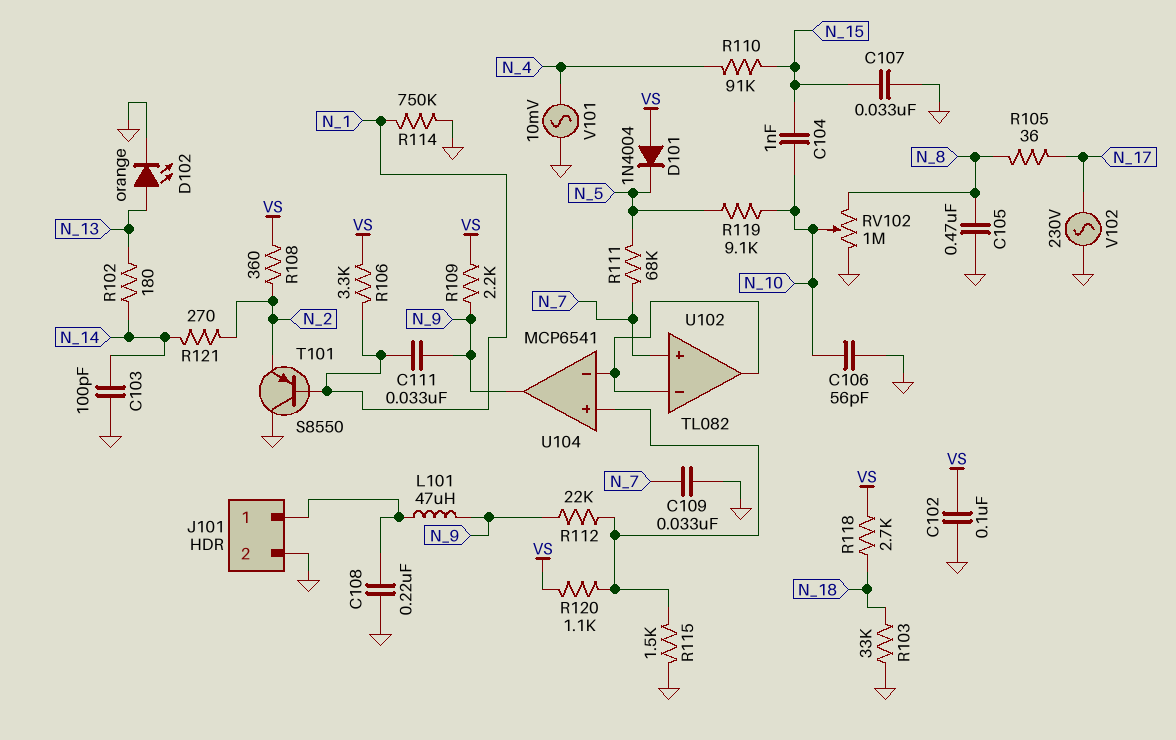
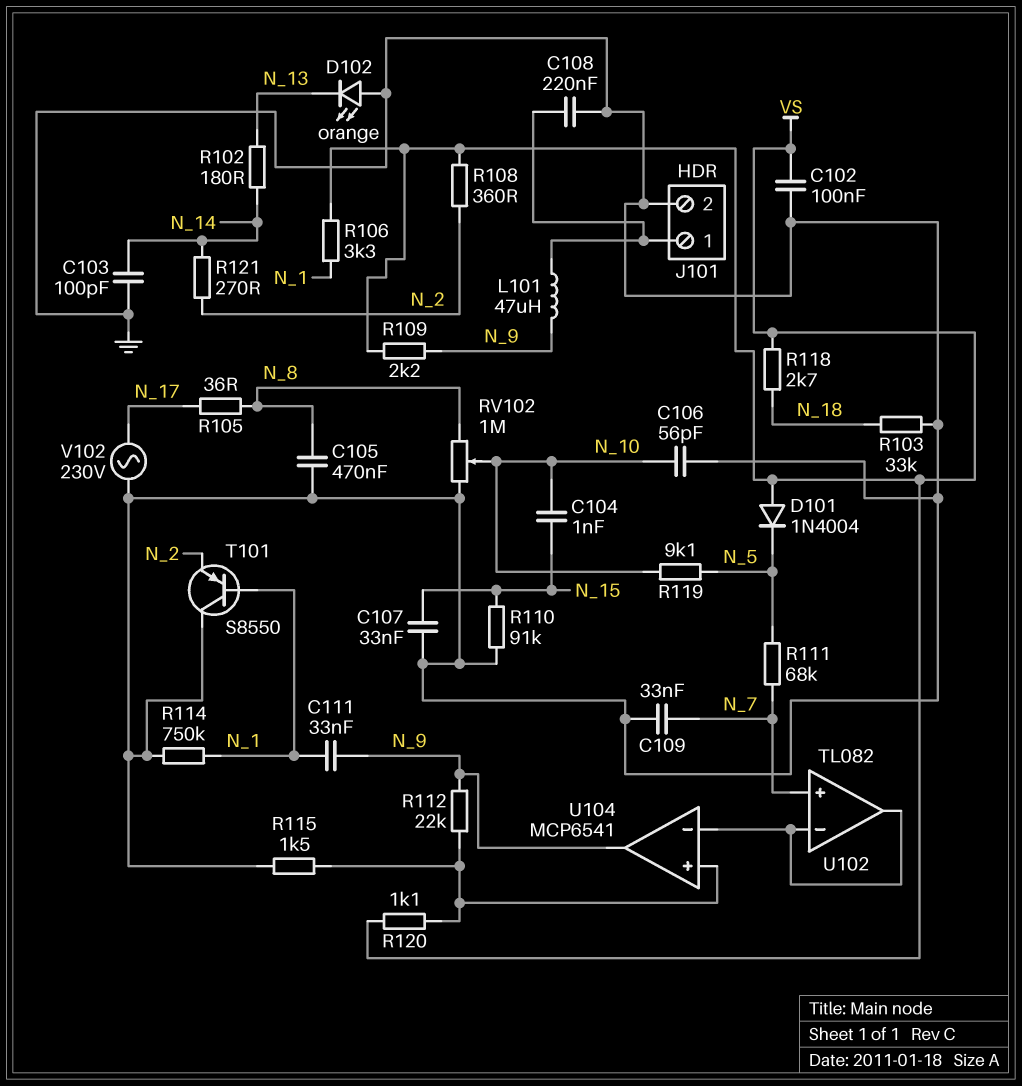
D102: LED orange (A N_13, K GND) -> LED orange (A GND, K N_13)
R110: 91k (N_4, N_15) -> 91k (GND, N_15)
V101: AC 10mV (GND, N_4) -> none

